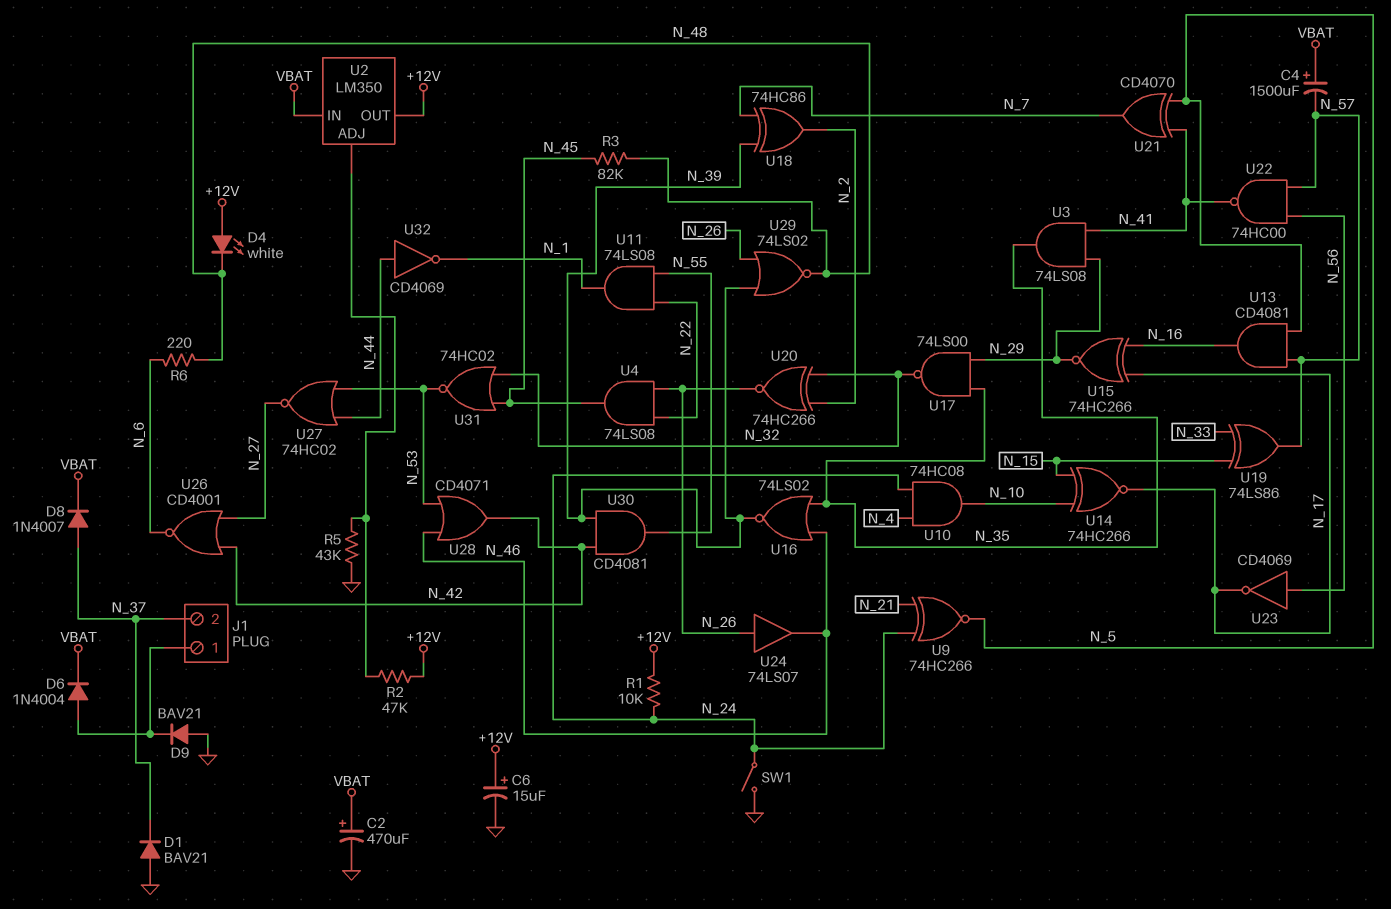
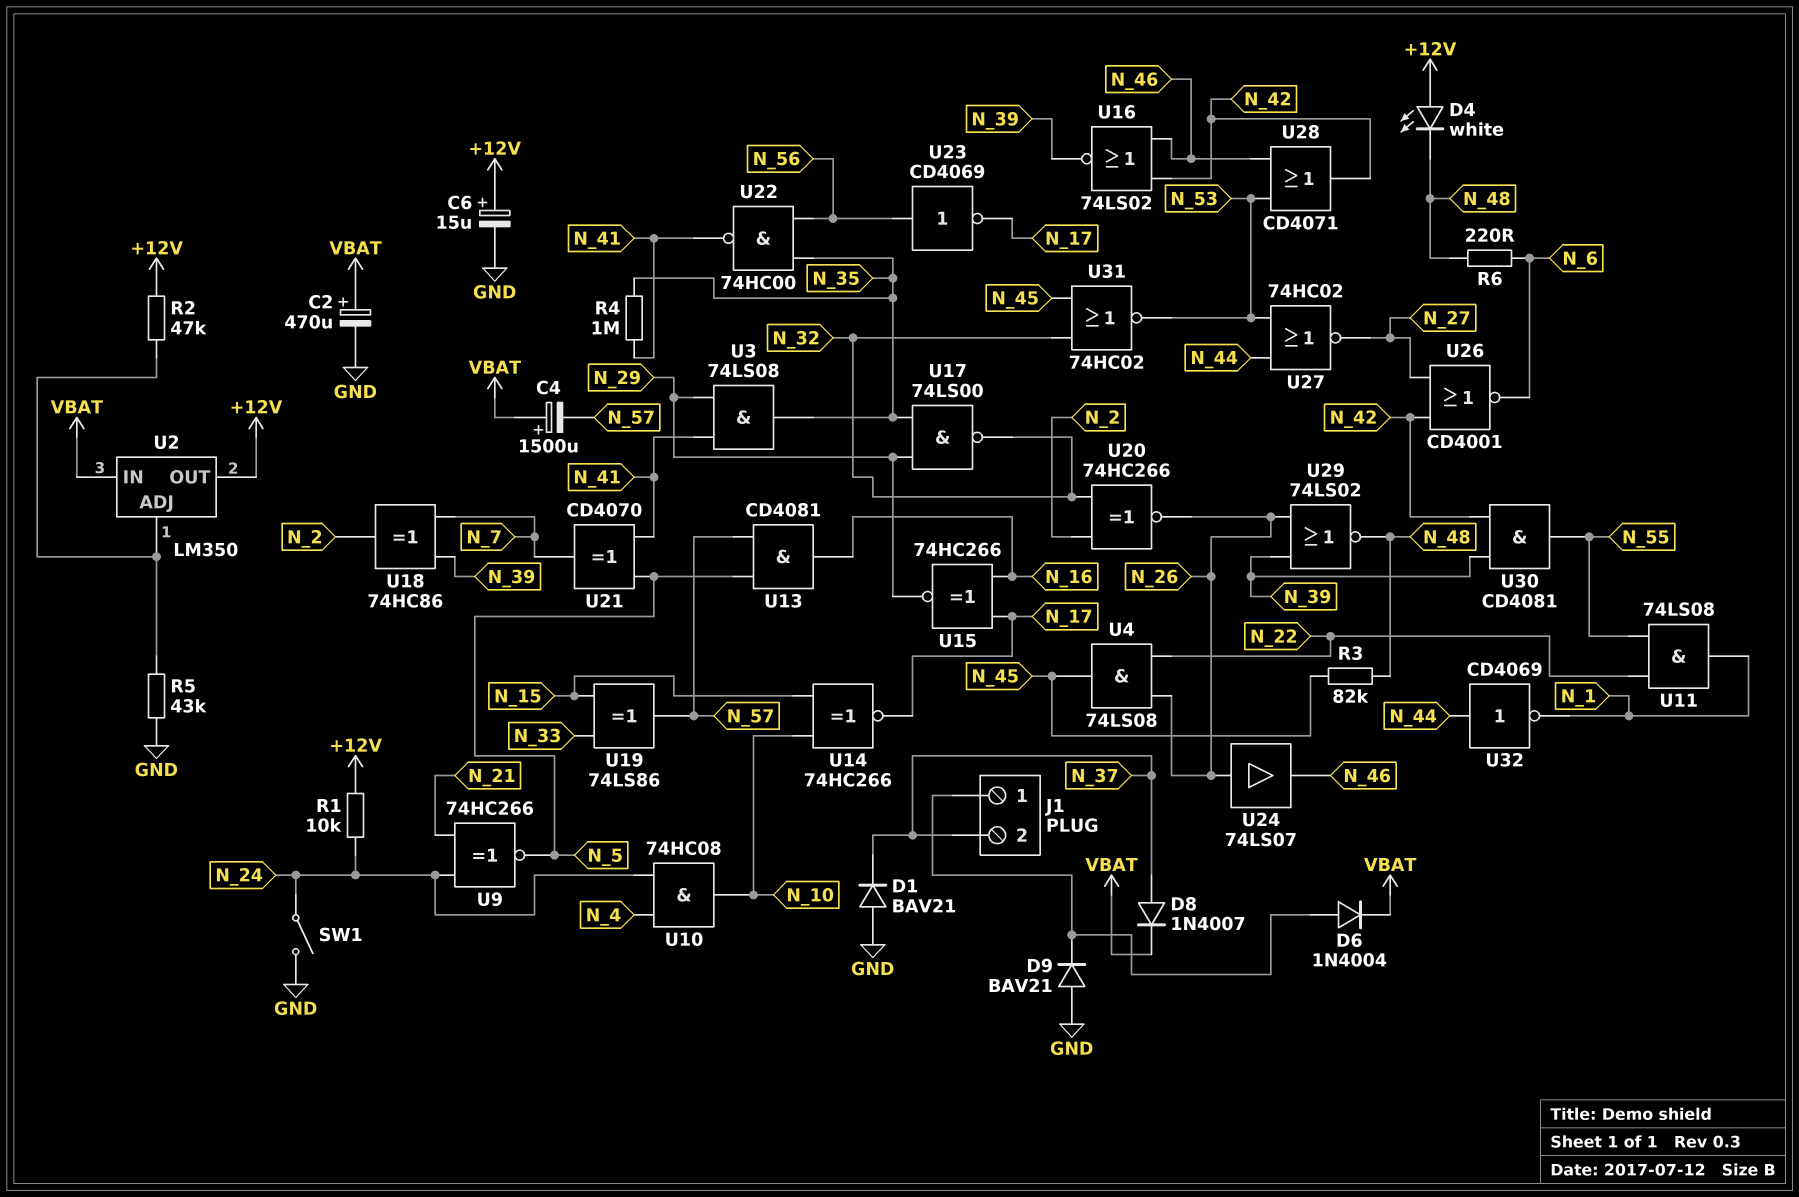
R4: none -> 1M (N_35, N_41)
U16: NOR 74LS02 (in N_35, in N_46, out N_39) -> NOR 74LS02 (in N_42, in N_46, out N_39)
U22: NAND 74HC00 (in N_56, in N_57, out N_41) -> NAND 74HC00 (in N_35, in N_56, out N_41)

